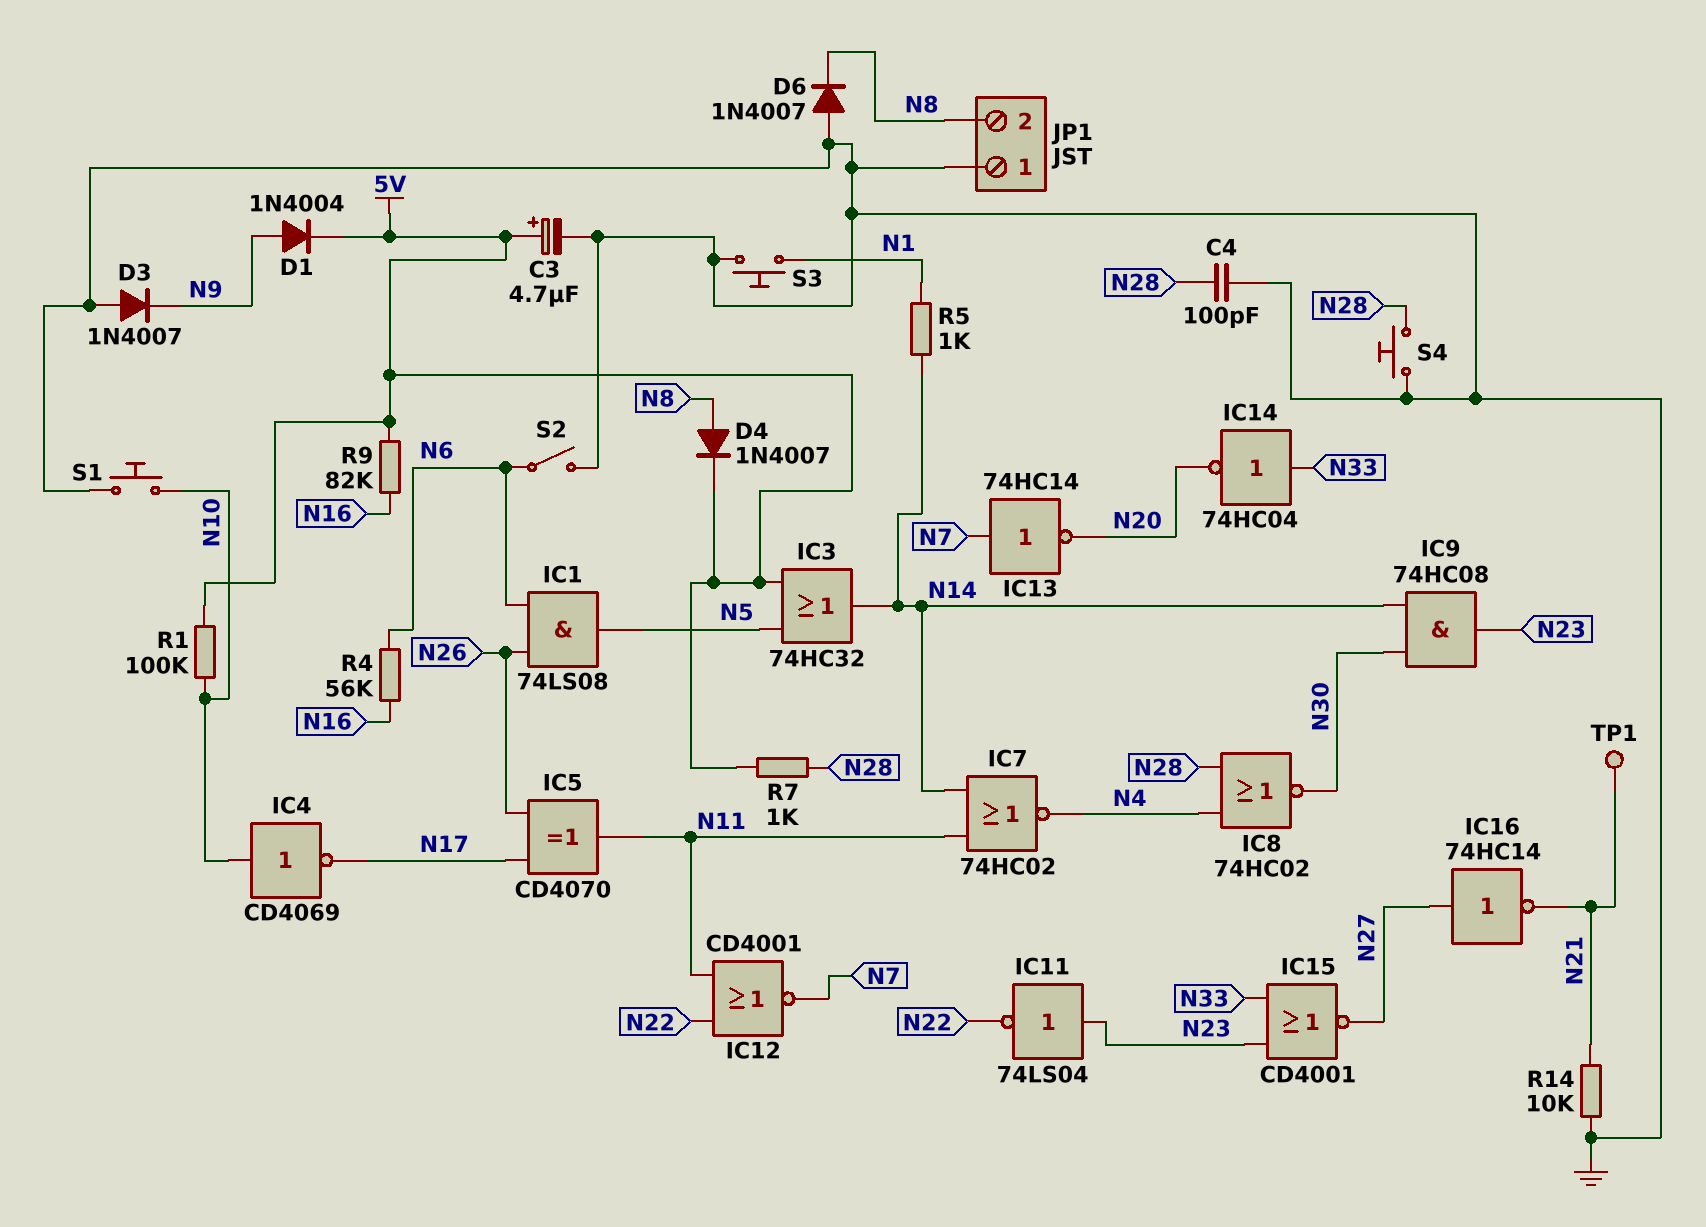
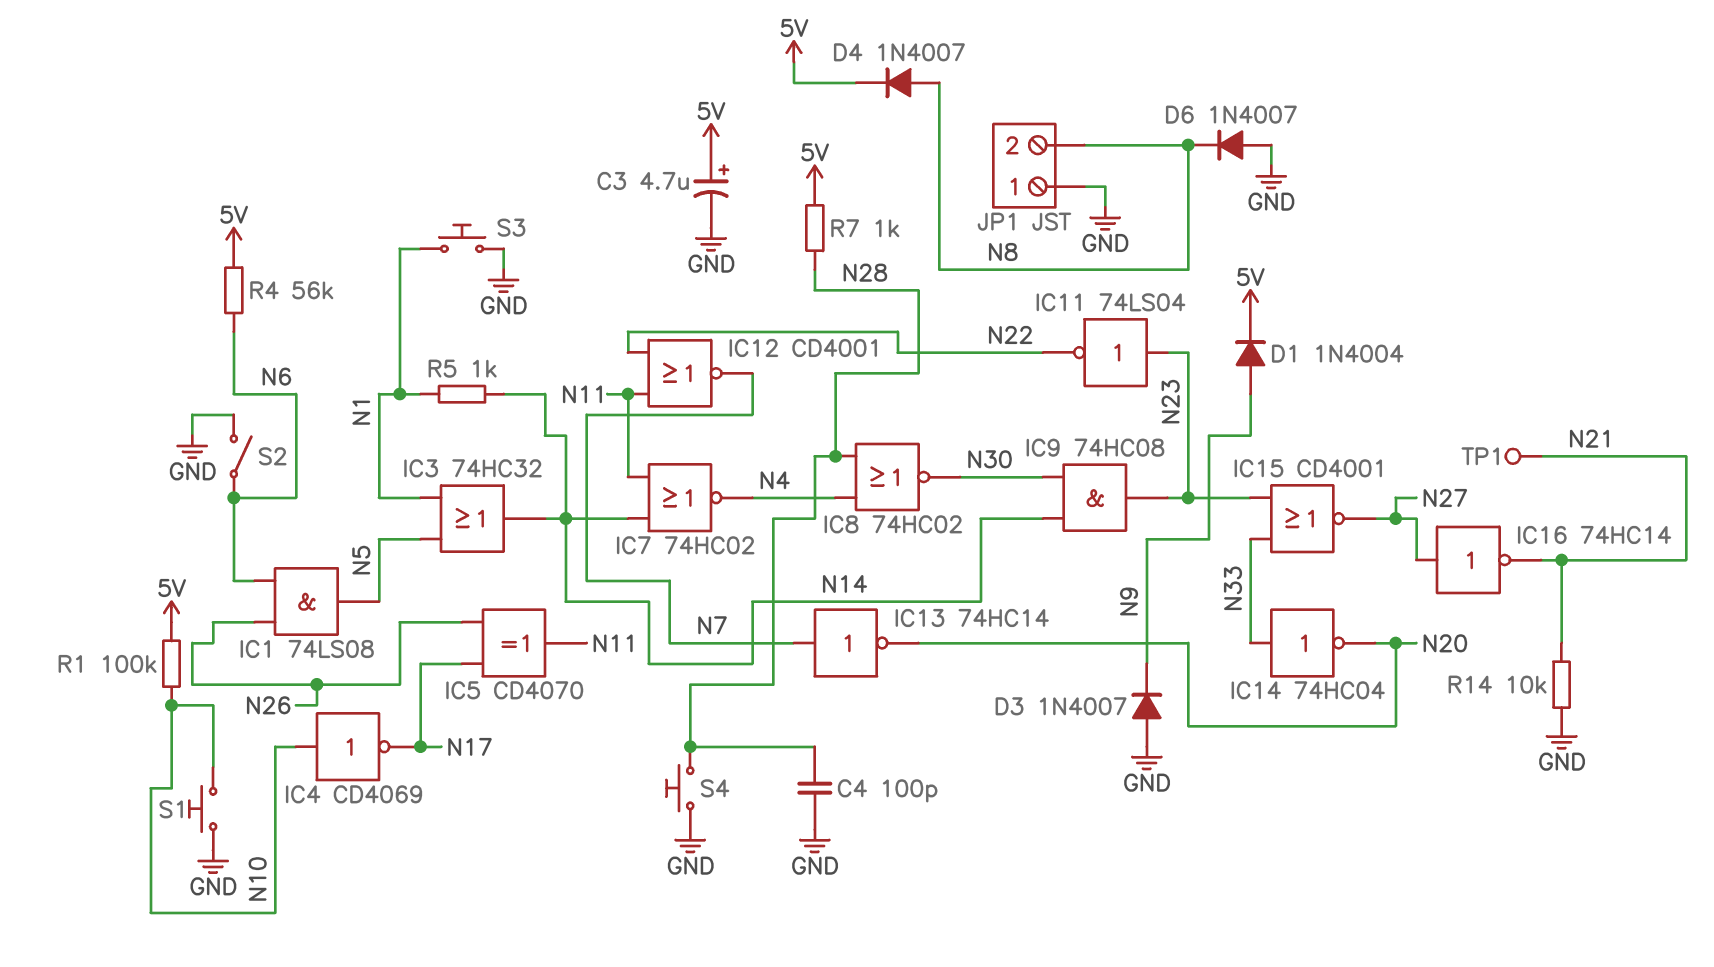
IC3: OR 74HC32 (in 5V, in N5, out N14) -> OR 74HC32 (in N1, in N5, out N14)
R4: 56k (N6, N16) -> 56k (5V, N6)
R9: 82k (5V, N16) -> none

